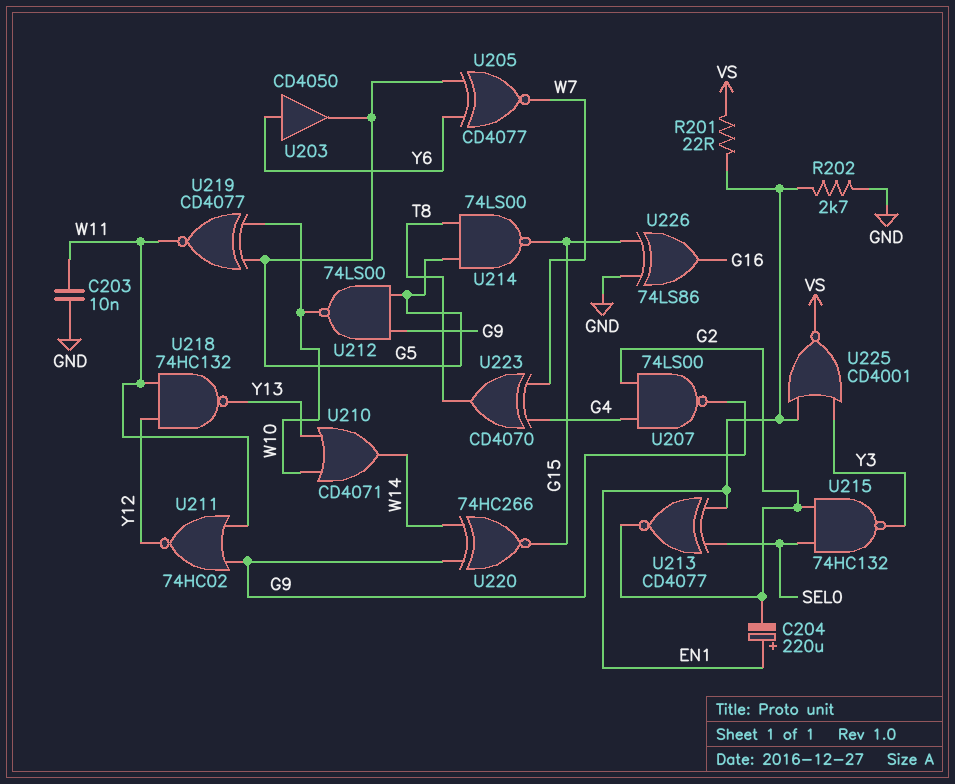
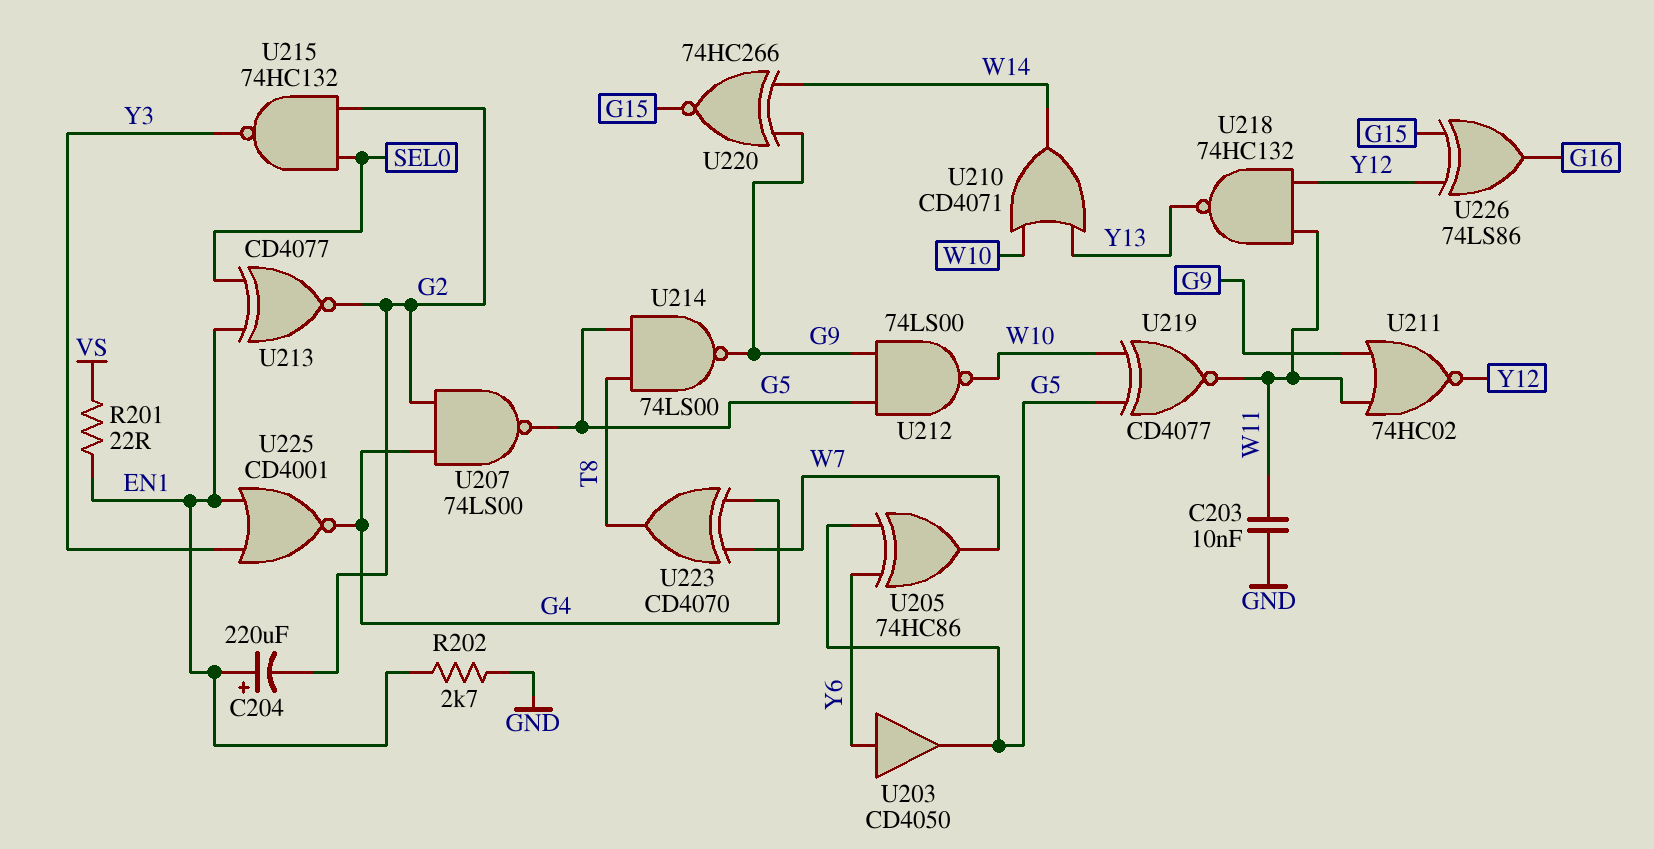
U205: XNOR CD4077 (in G5, in Y6, out W7) -> XOR 74HC86 (in G5, in Y6, out W7)
U207: NAND 74LS00 (in G2, in G4, out G9) -> NAND 74LS00 (in G2, in G4, out G5)
U214: NAND 74LS00 (in G5, in T8, out G15) -> NAND 74LS00 (in G5, in T8, out G9)
U225: NOR CD4001 (in EN1, in Y3, out VS) -> NOR CD4001 (in EN1, in Y3, out G4)
U226: XOR 74LS86 (in G15, in GND, out G16) -> XOR 74LS86 (in G15, in Y12, out G16)

